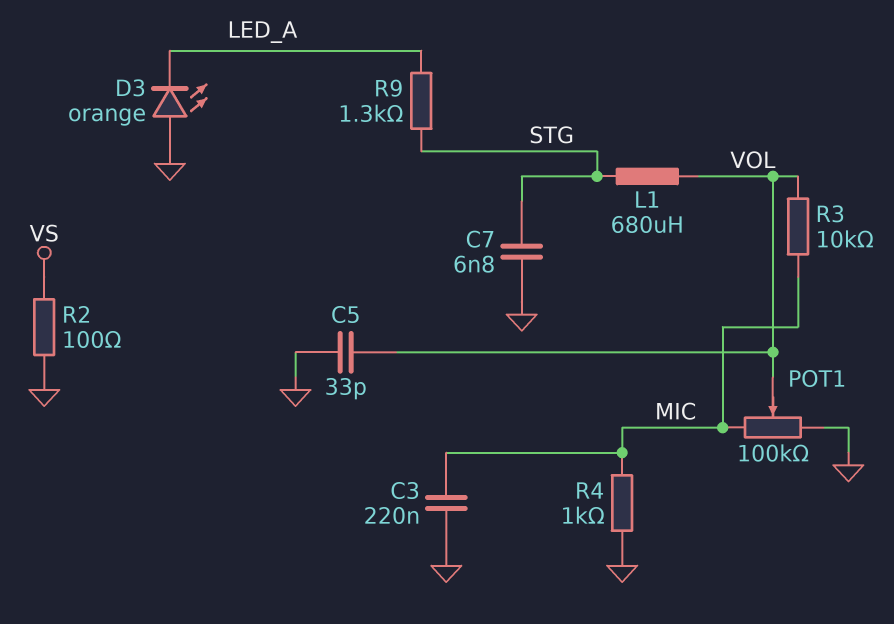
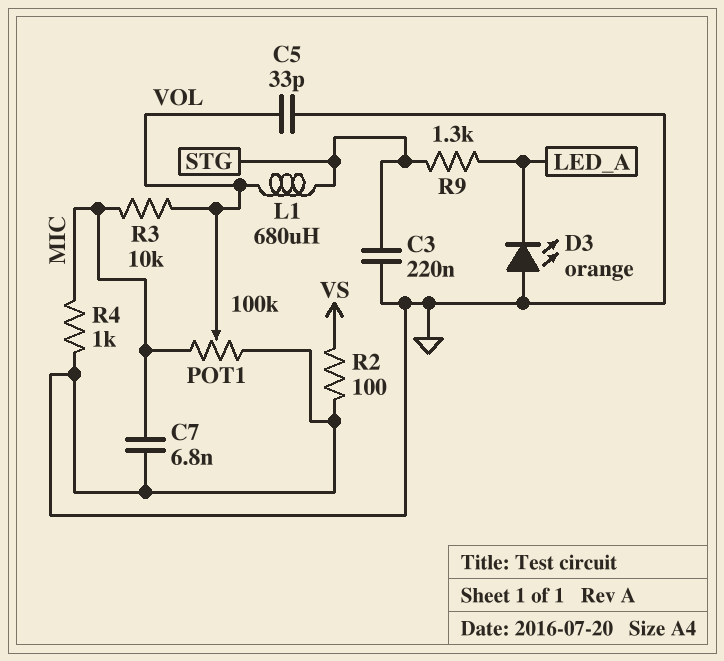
C3: 220nF (GND, MIC) -> 220nF (GND, STG)
C7: 6.8nF (GND, STG) -> 6.8nF (GND, MIC)

